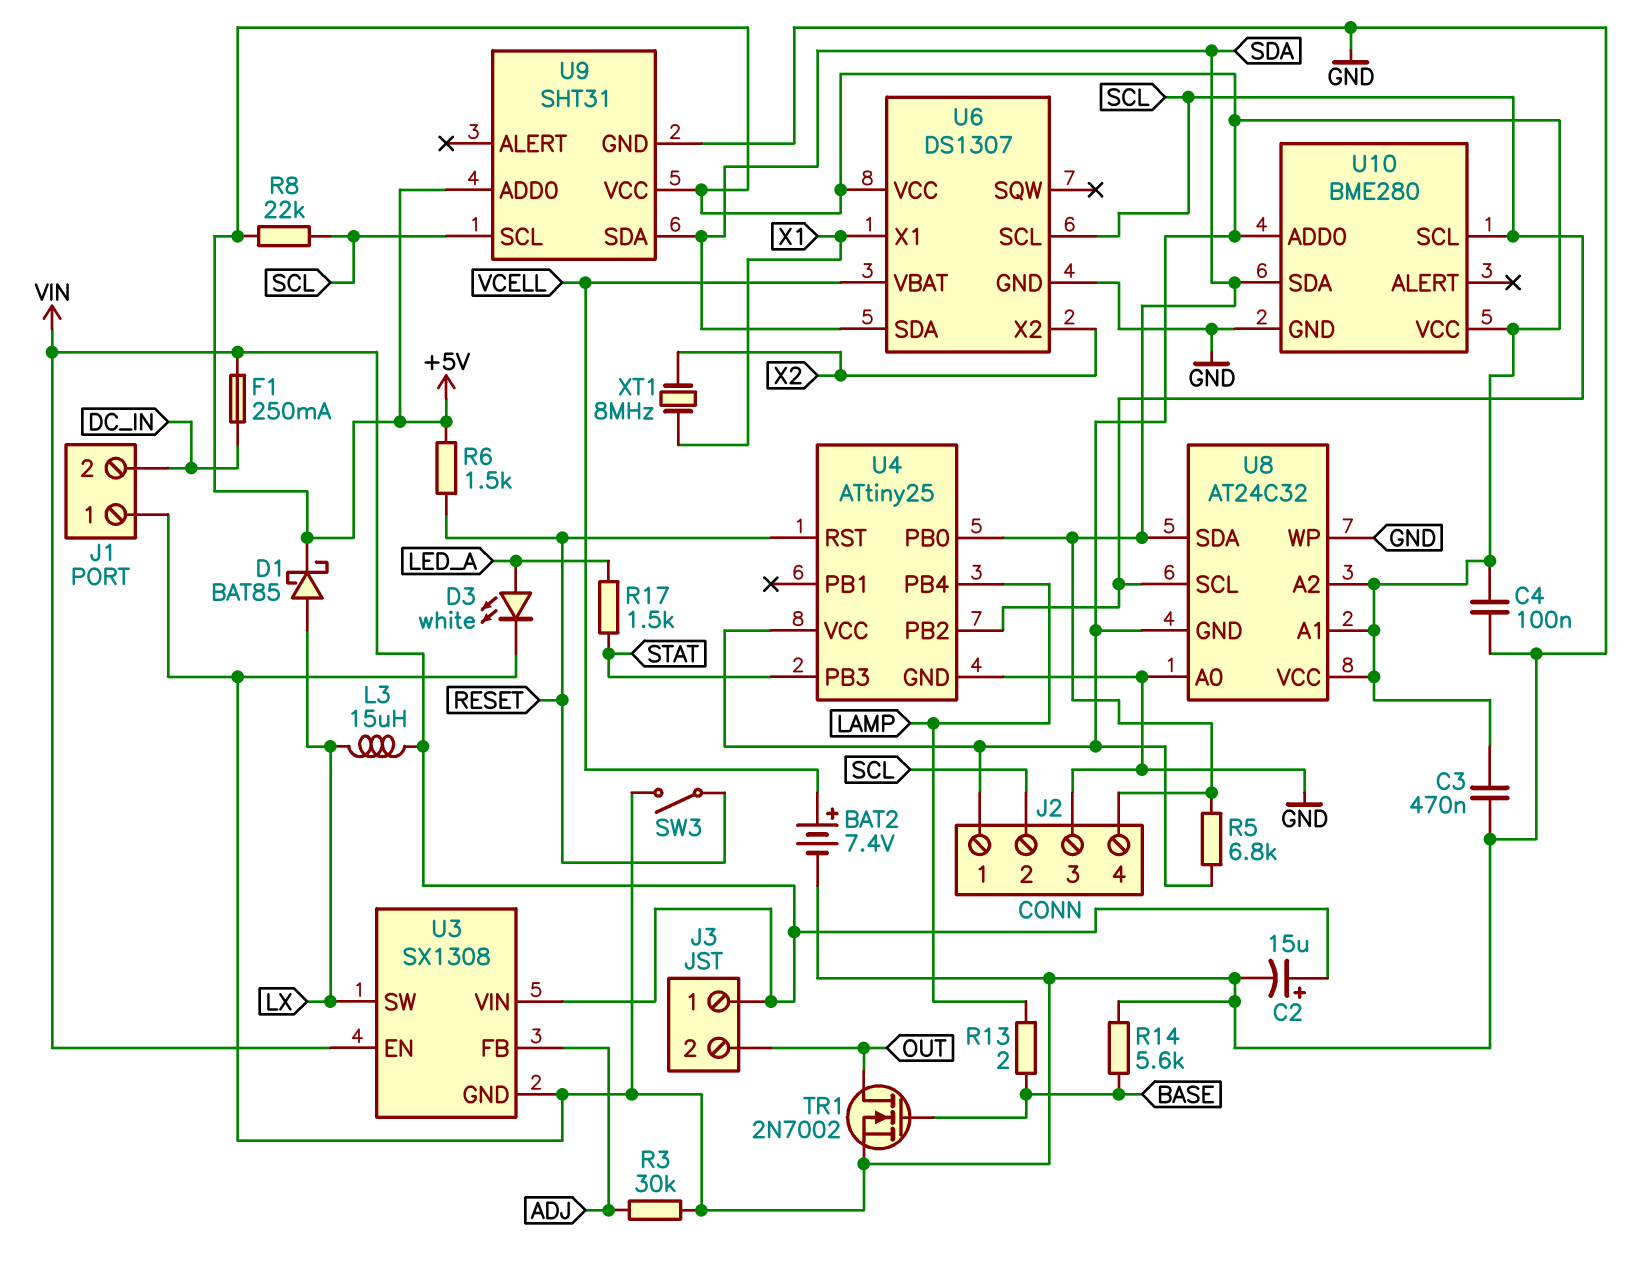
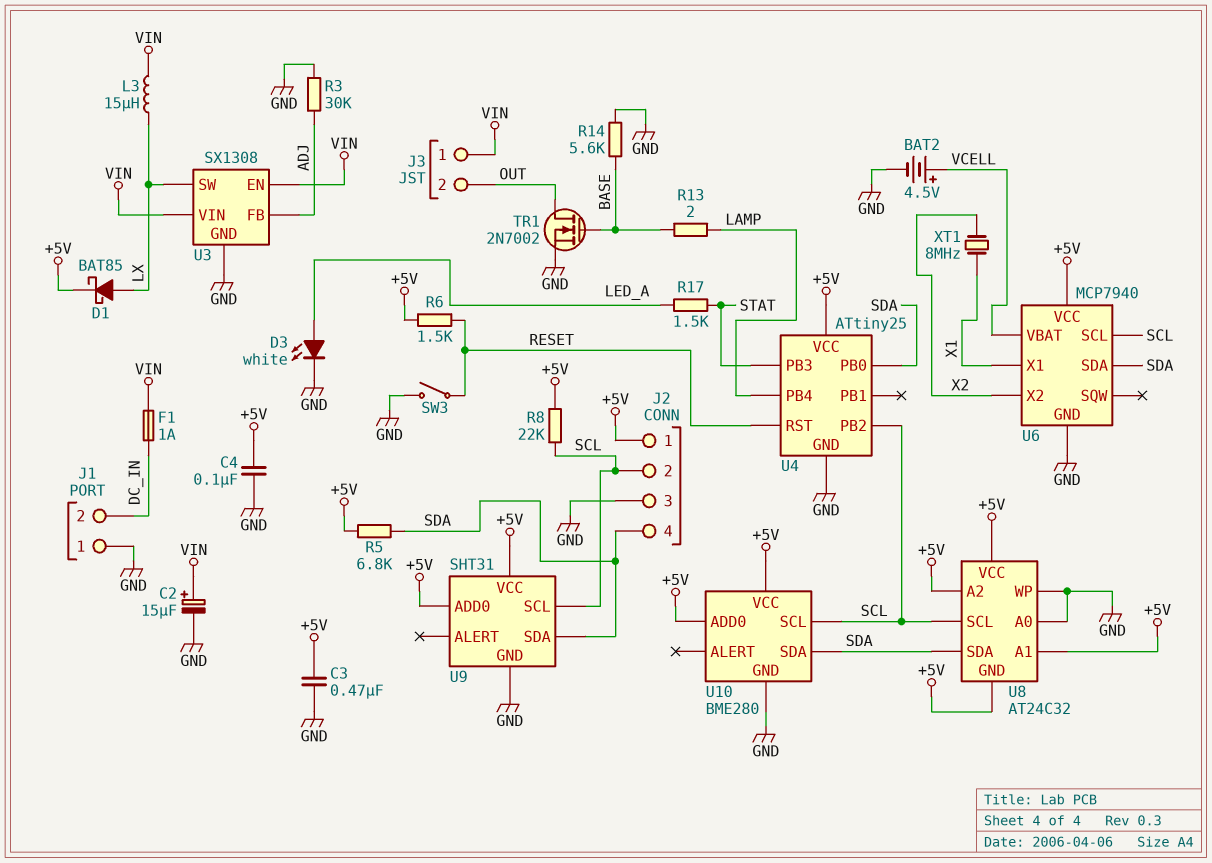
BAT2: 7.4V (plus VCELL, minus GND) -> 4.5V (plus VCELL, minus GND)
F1: 250mA (DC_IN, VIN) -> 1A (DC_IN, VIN)
U6: DS1307 -> MCP7940

